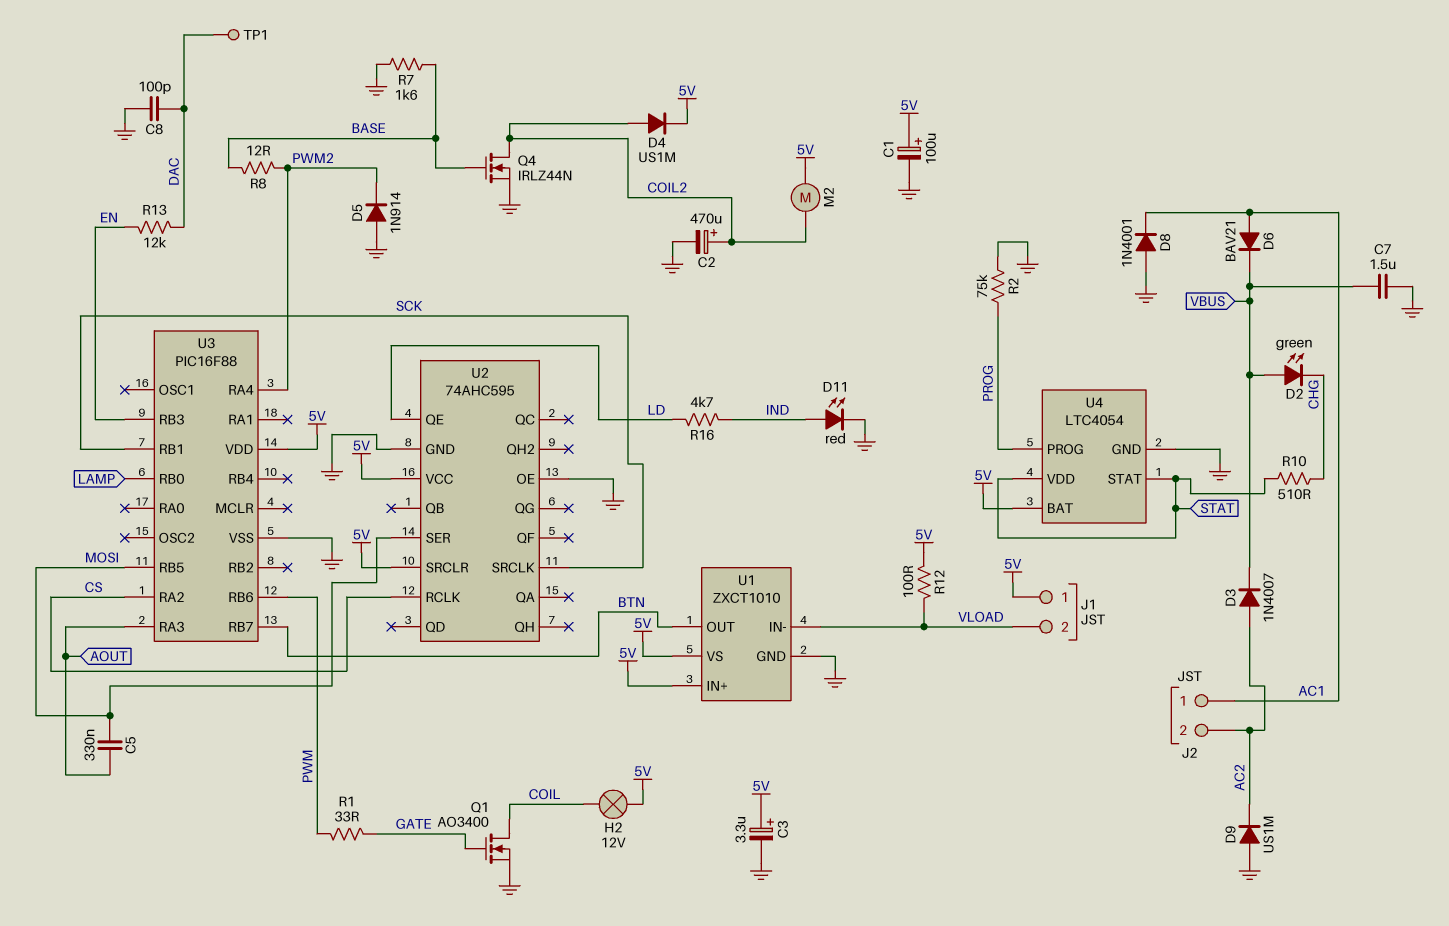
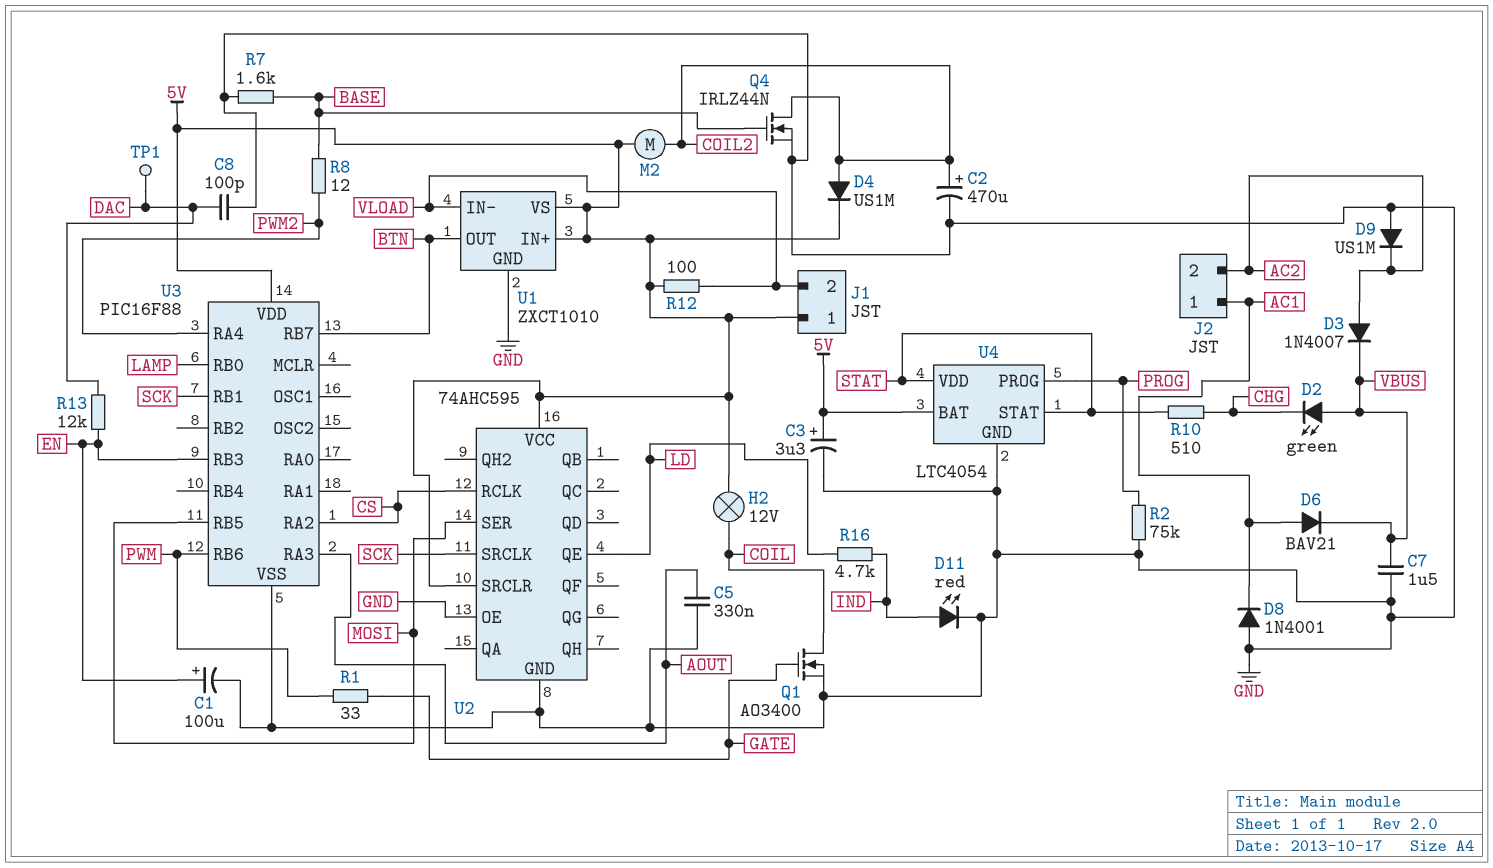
C1: 100uF (plus 5V, minus GND) -> 100uF (plus EN, minus GND)
C5: 330nF (AOUT, MOSI) -> 330nF (AOUT, GND)
D5: diode 1N914 (A GND, K PWM2) -> none

